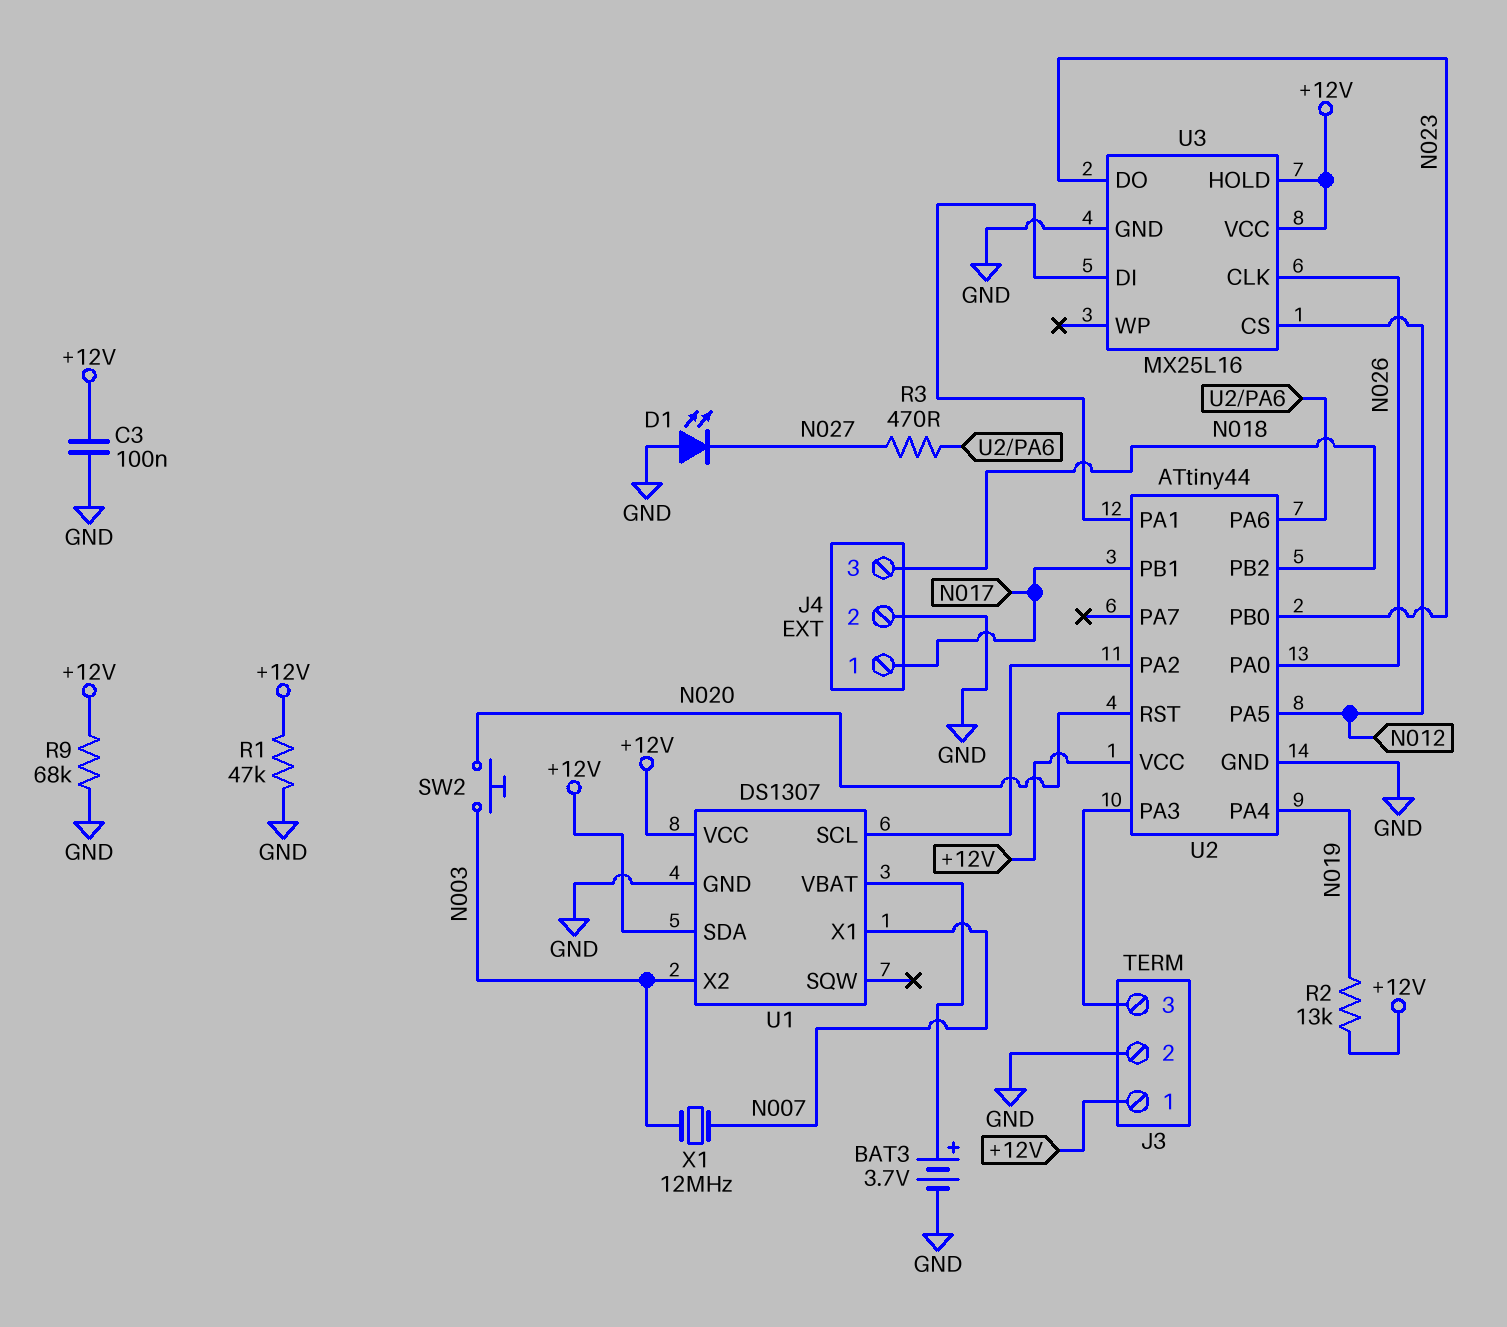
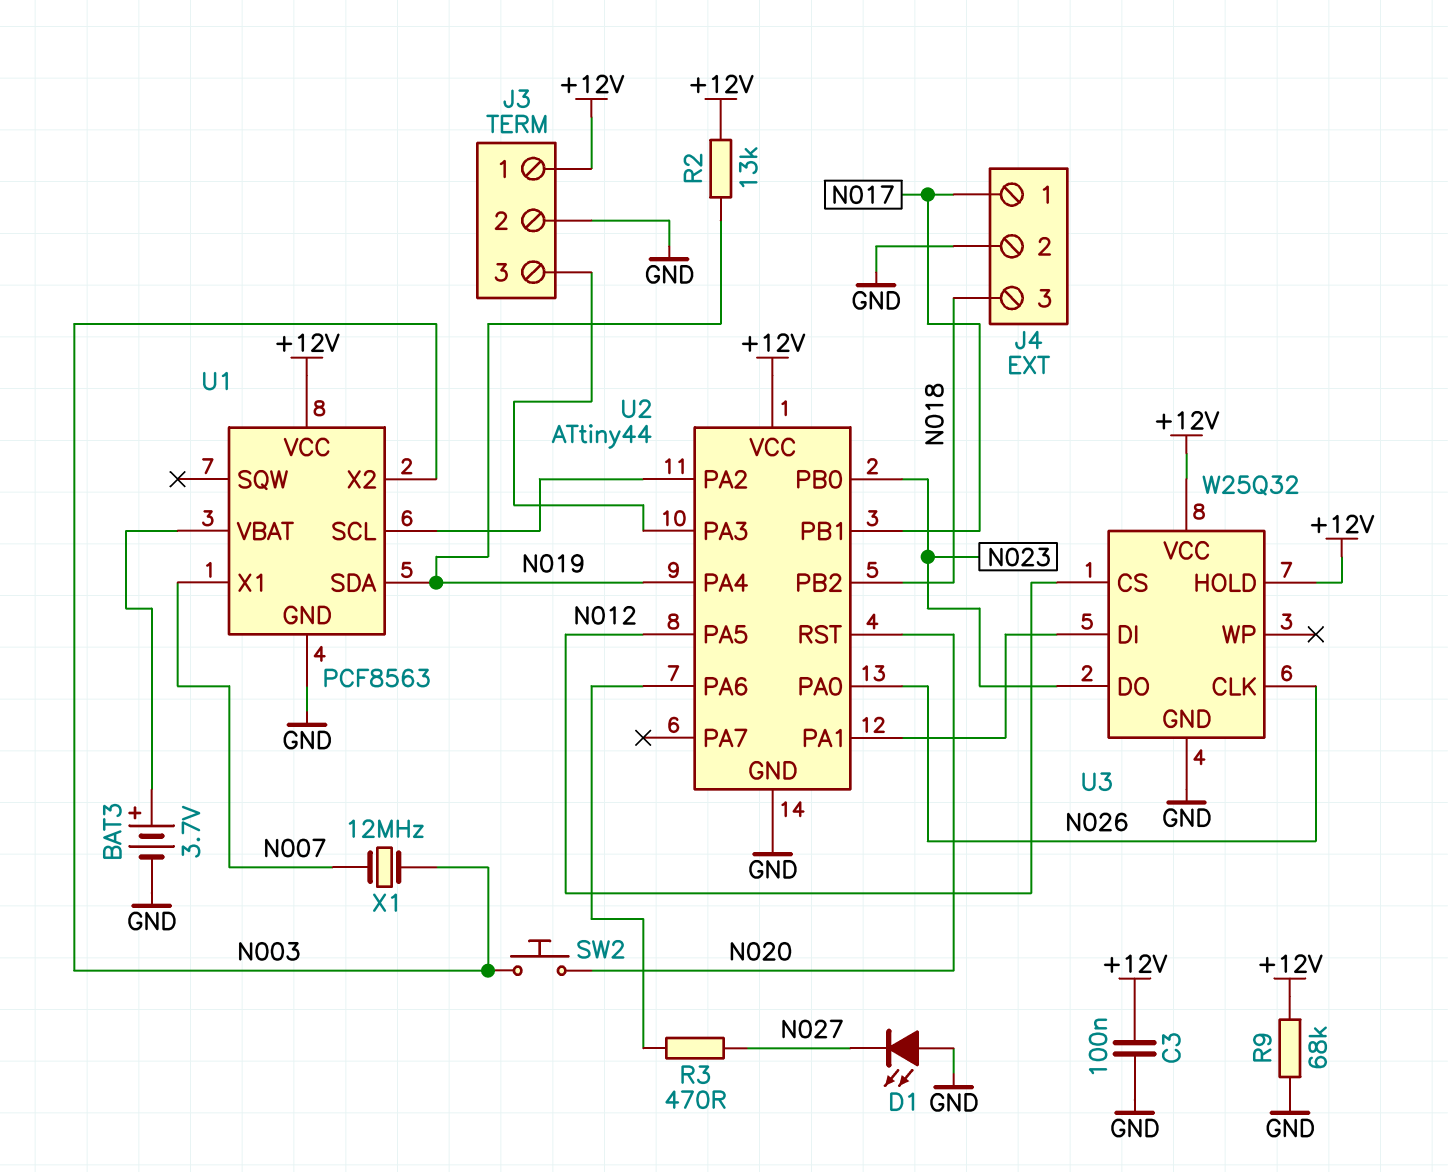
R1: 47k (+12V, GND) -> none
U1: DS1307 -> PCF8563
U1 pin SDA: +12V -> N019
U3: MX25L16 -> W25Q32

